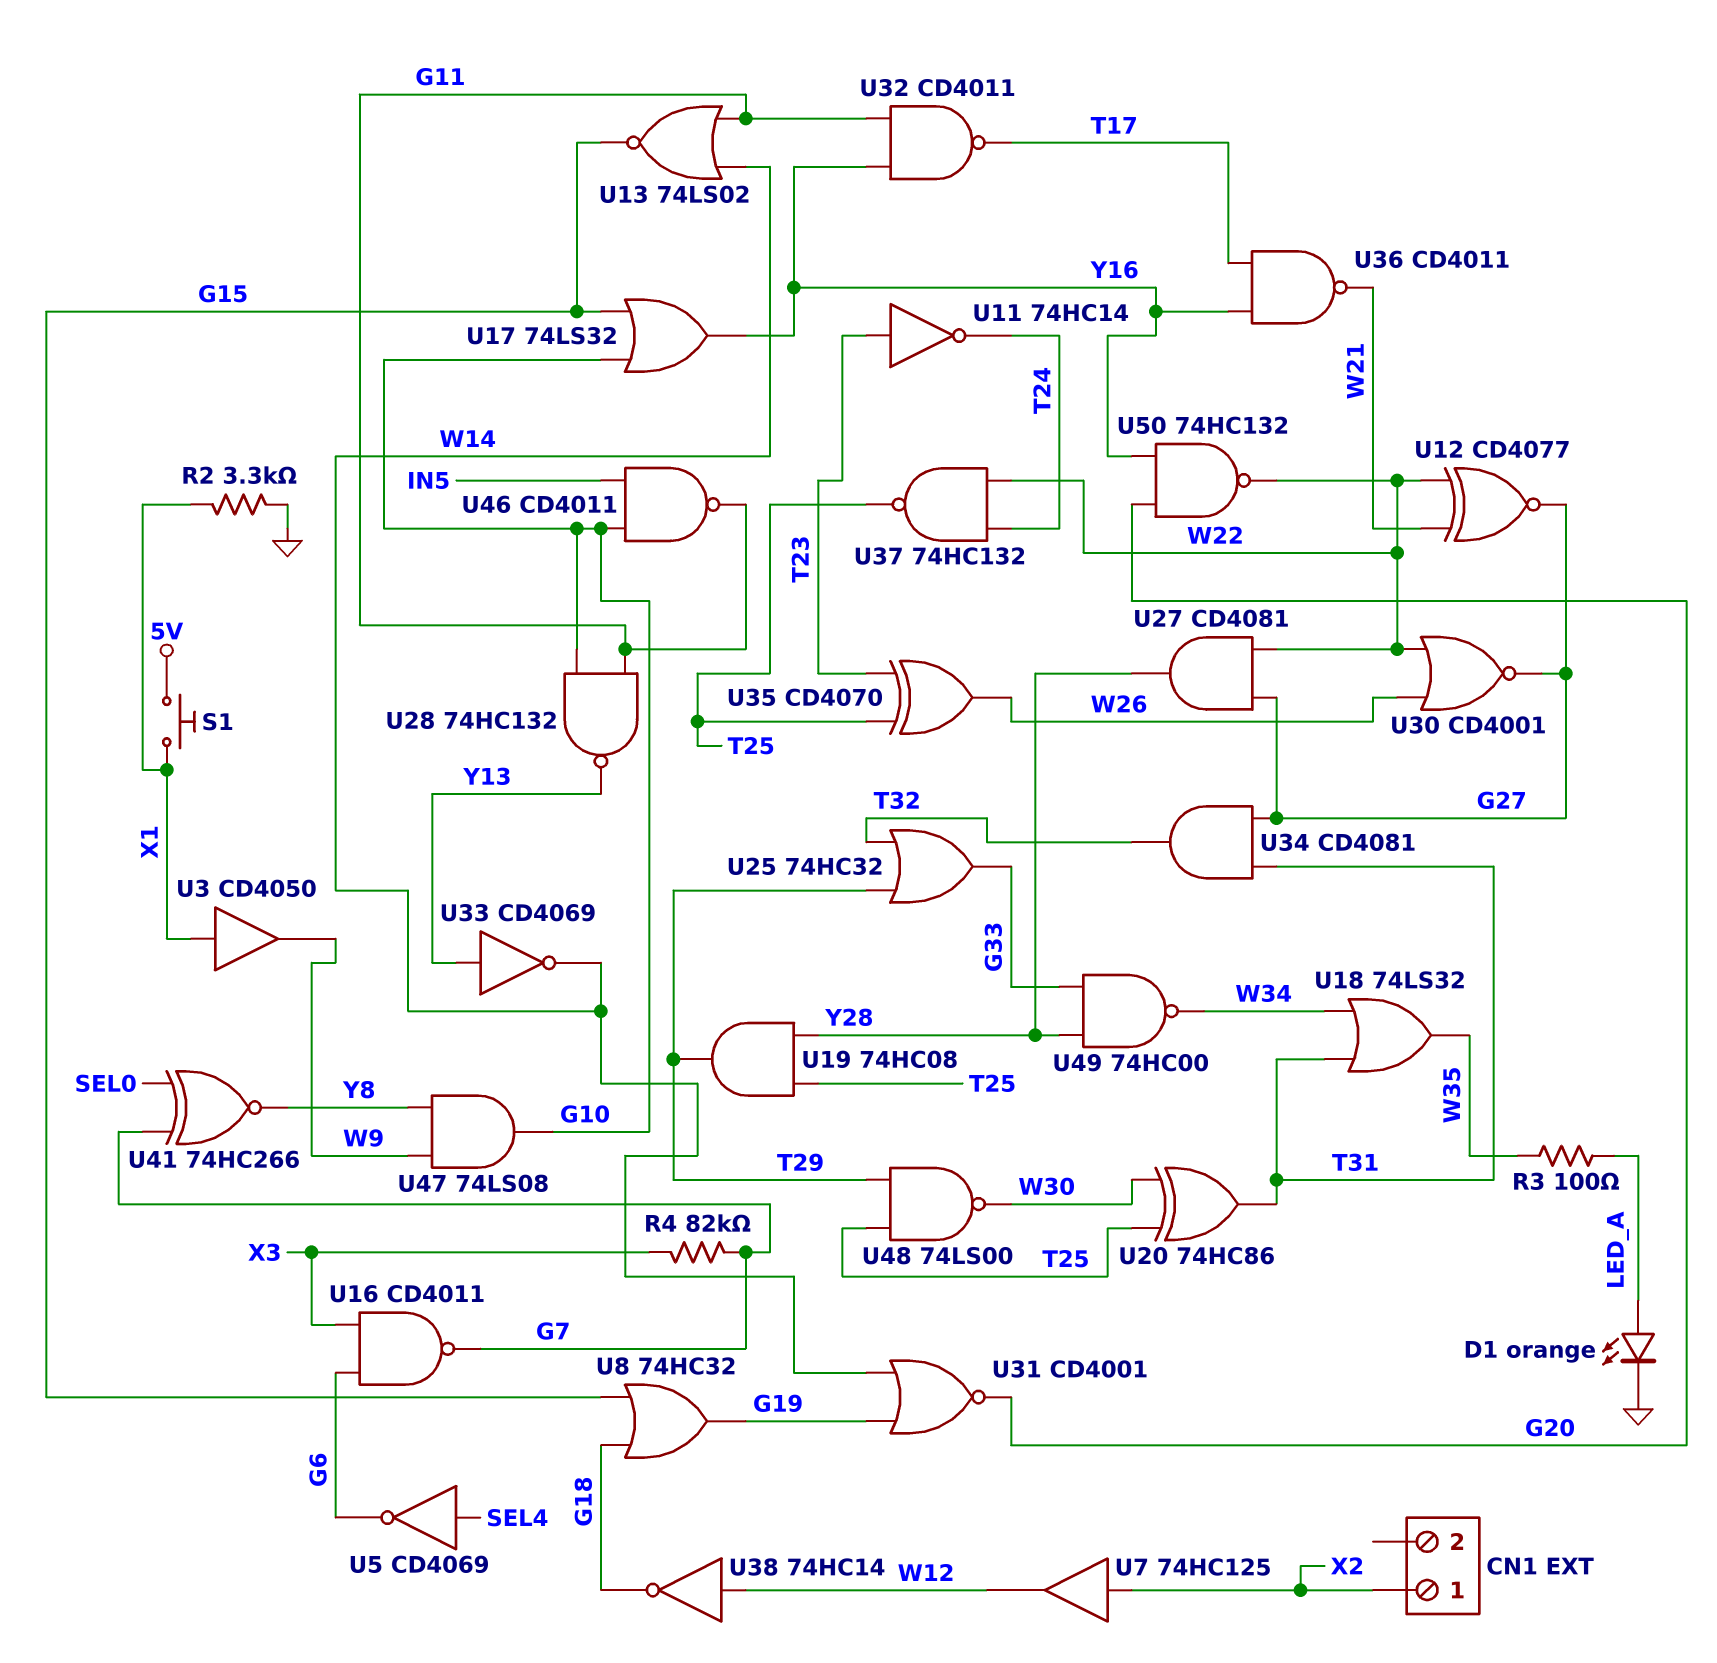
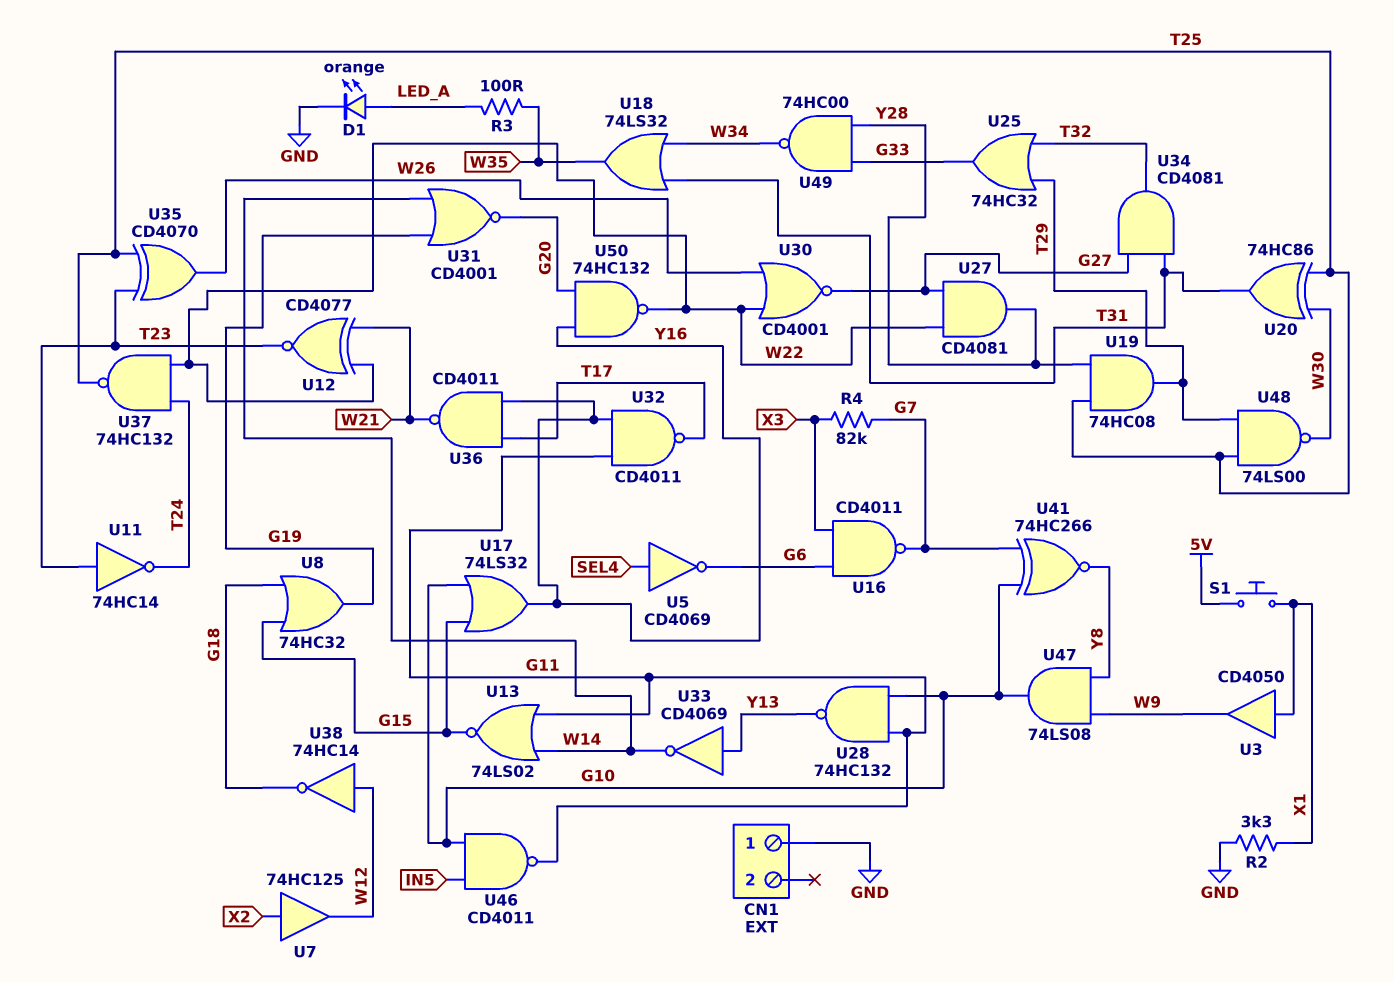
CN1 pin 1: X2 -> GND
U12: XNOR CD4077 (in W21, in W22, out G27) -> XNOR CD4077 (in W21, in W22, out T23)
U41: XNOR 74HC266 (in G7, in SEL0, out Y8) -> XNOR 74HC266 (in G7, in G10, out Y8)

